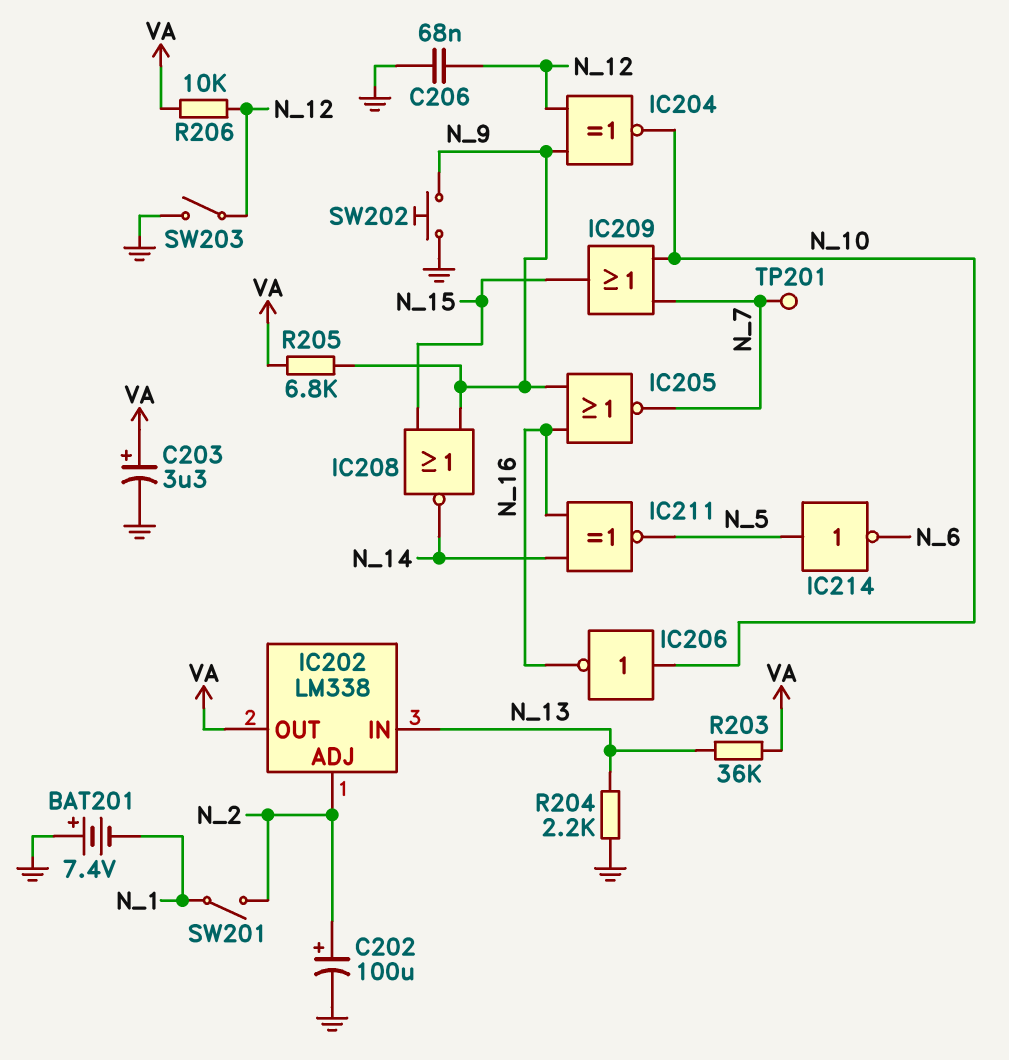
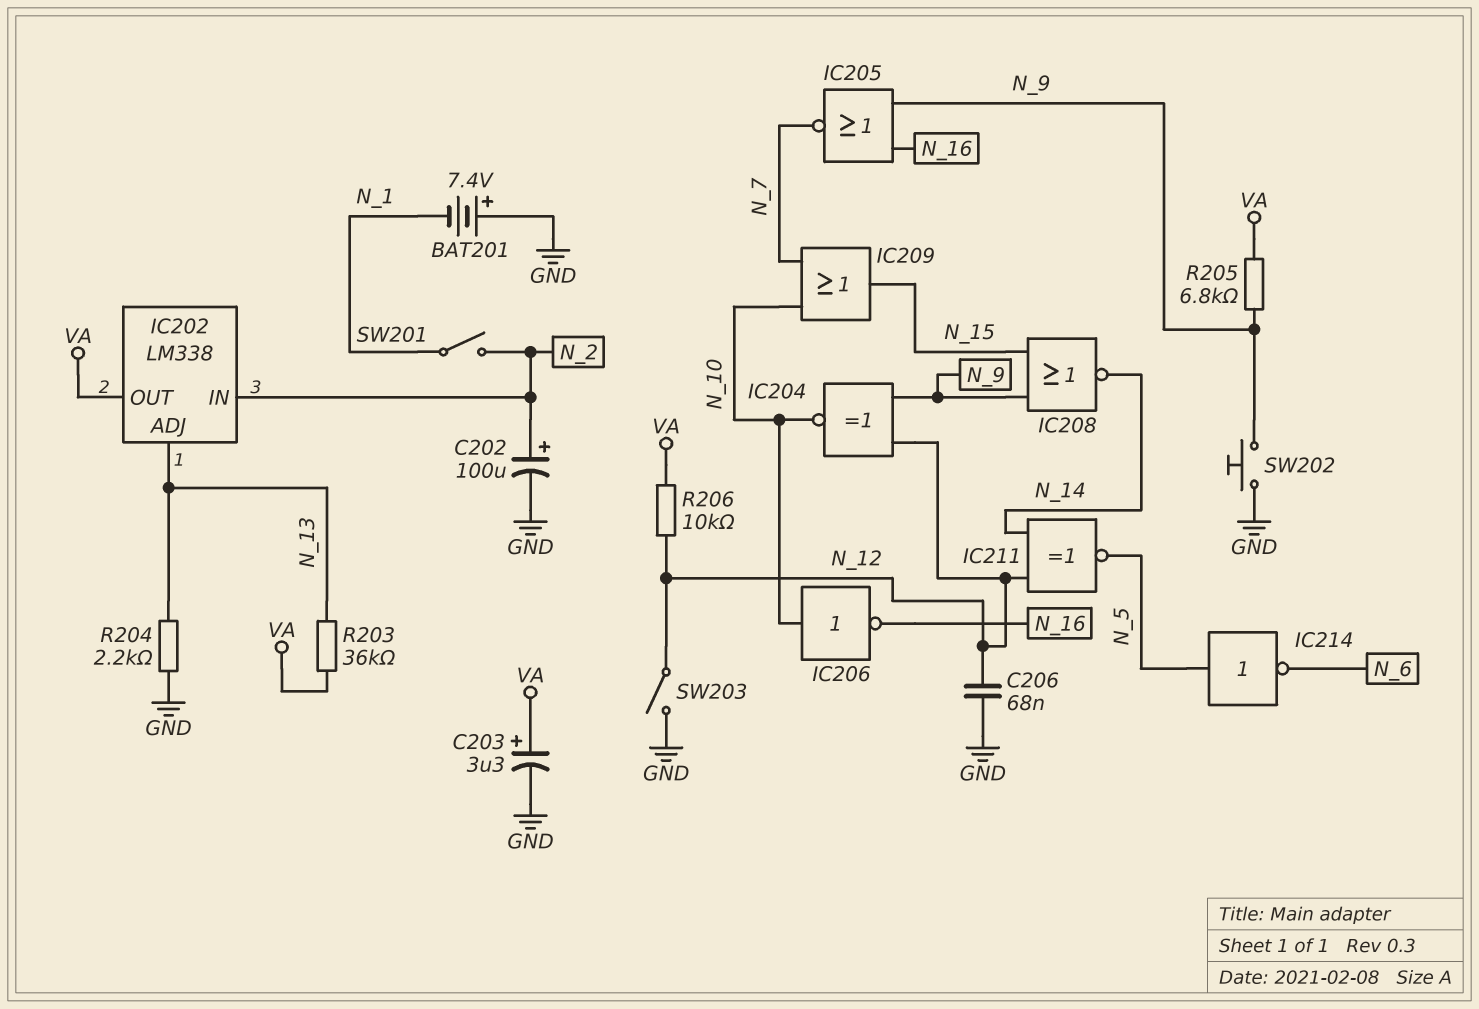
IC202 pin ADJ: N_2 -> N_13
IC202 pin IN: N_13 -> N_2
IC211: XNOR (in N_14, in N_16, out N_5) -> XNOR (in N_12, in N_14, out N_5)
TP201: test point (N_7) -> none

